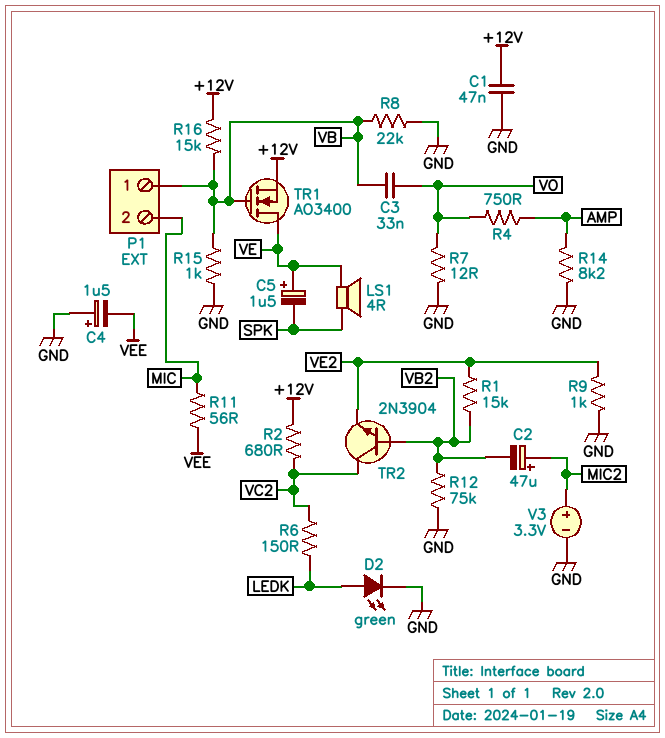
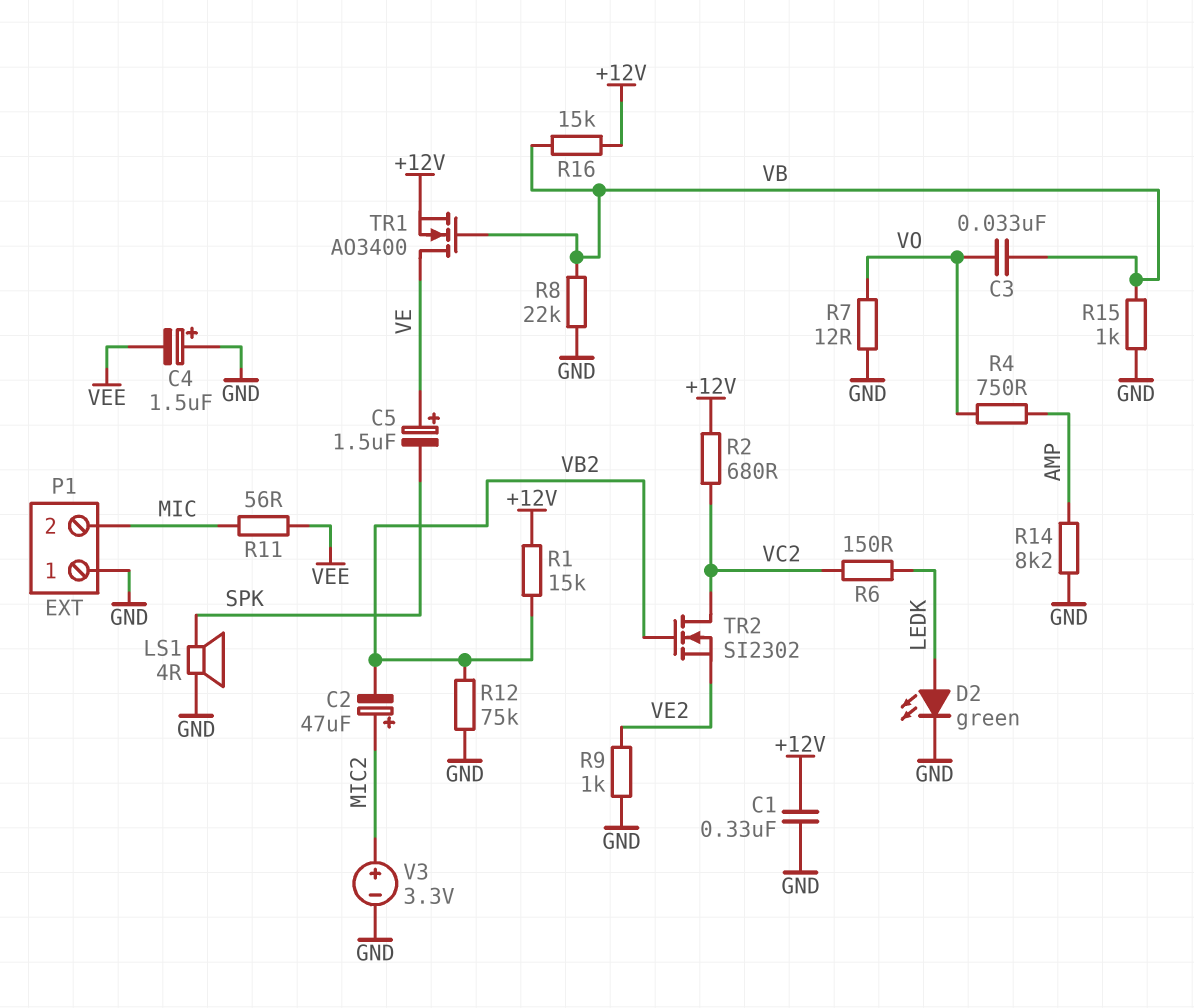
C1: 47nF (+12V, GND) -> 330nF (+12V, GND)
LS1: speaker 4R (SPK, VE) -> speaker 4R (GND, SPK)
P1 pin 1: VB -> GND
R1: 15k (VB2, VE2) -> 15k (+12V, VB2)
TR2: NPN 2N3904 (B VB2, C VC2, E VE2) -> NMOS SI2302 (G VB2, D VC2, S VE2)

